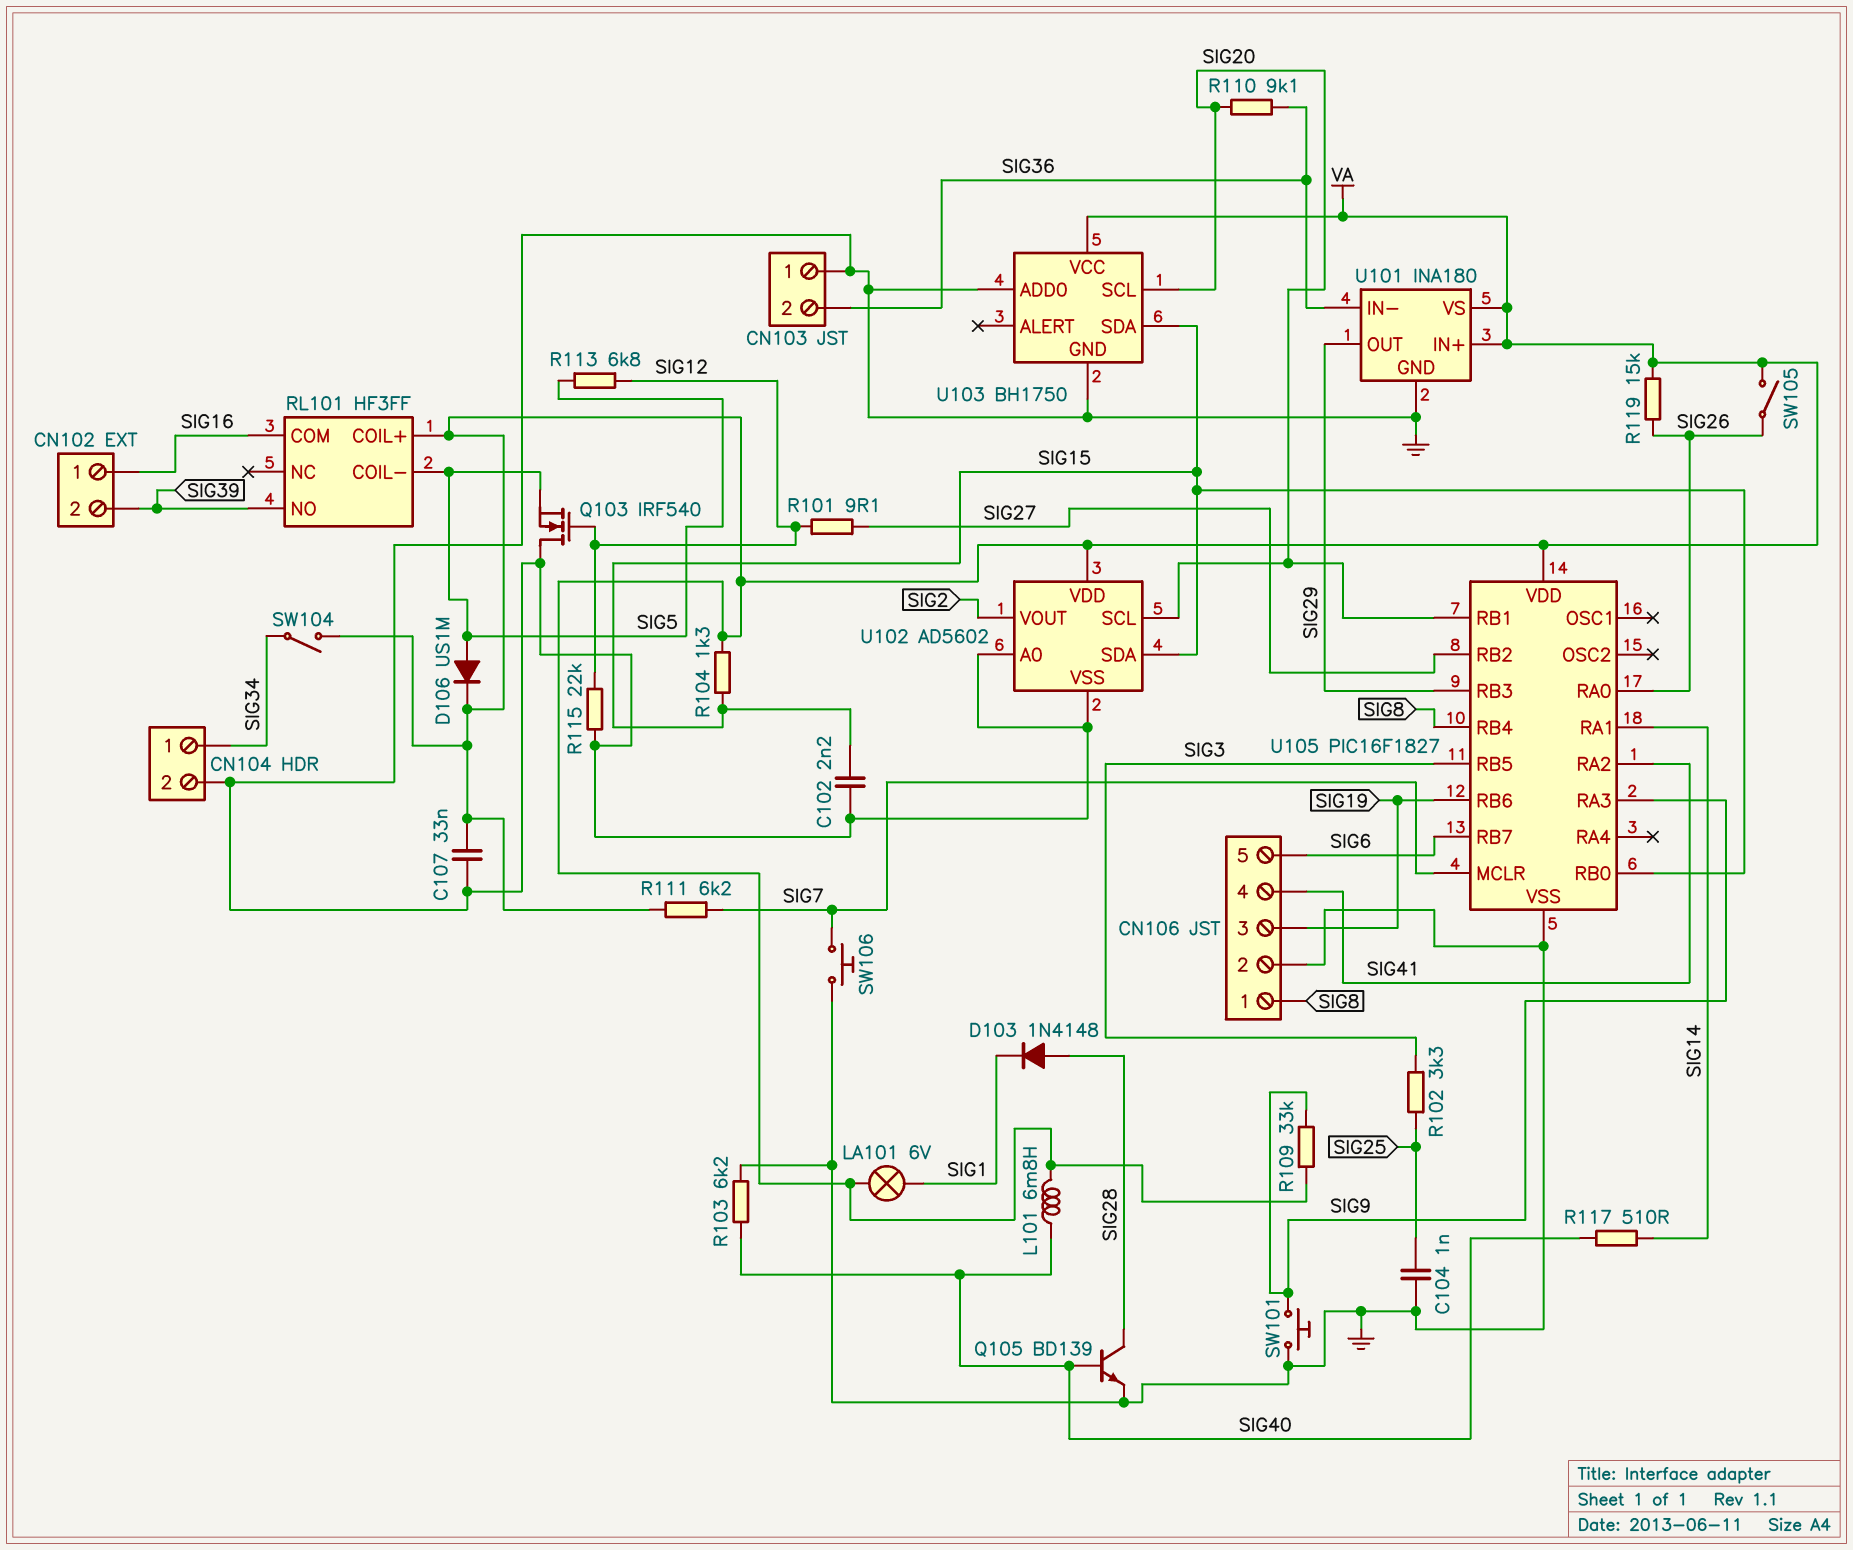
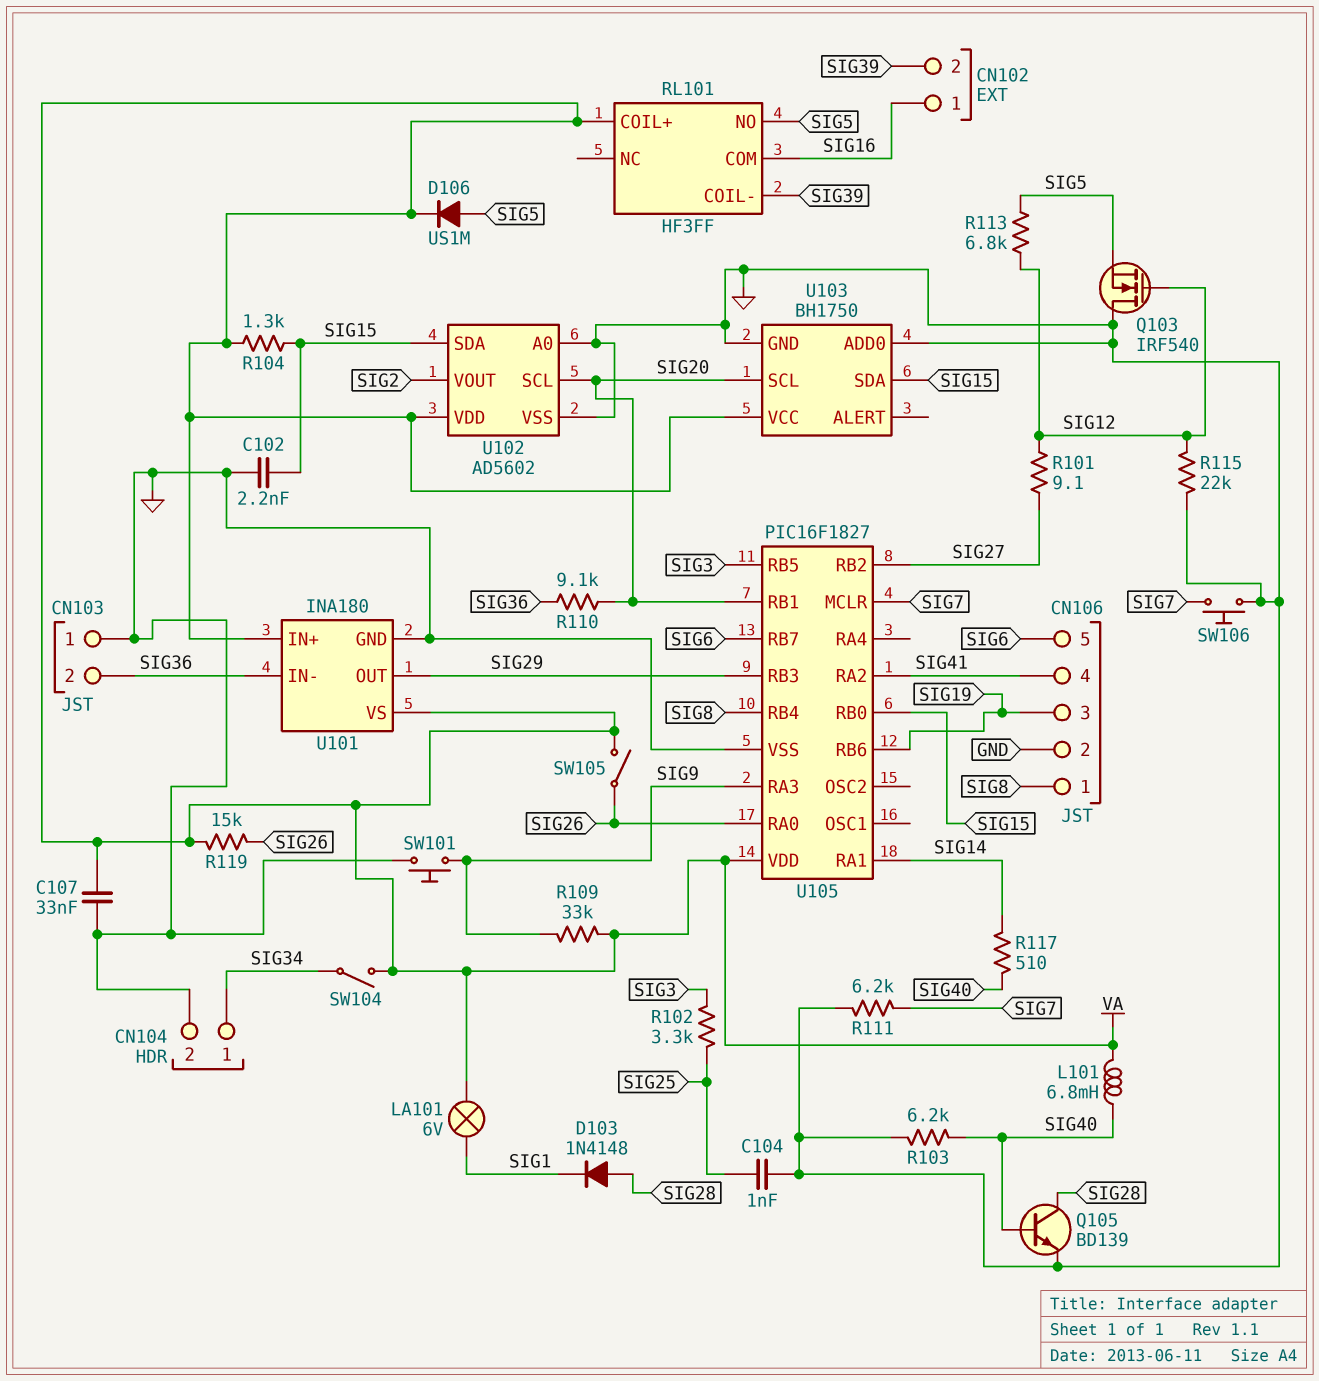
R111: 6.2k (SIG7, VA) -> 6.2k (GND, SIG7)
RL101 pin COIL-: SIG5 -> SIG39
RL101 pin NO: SIG39 -> SIG5

